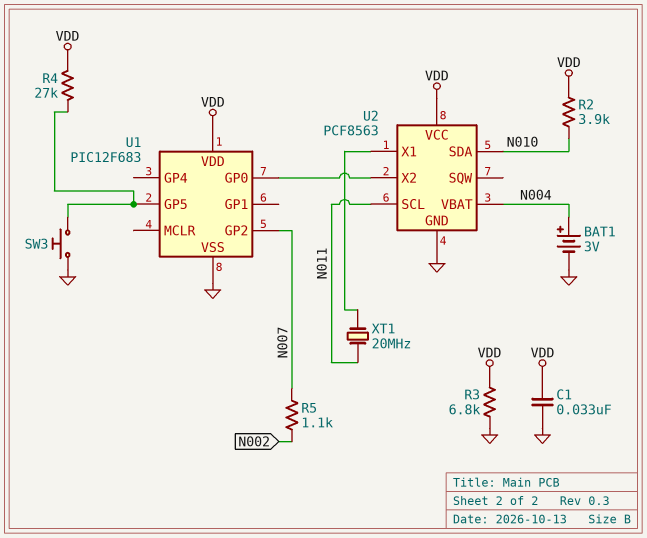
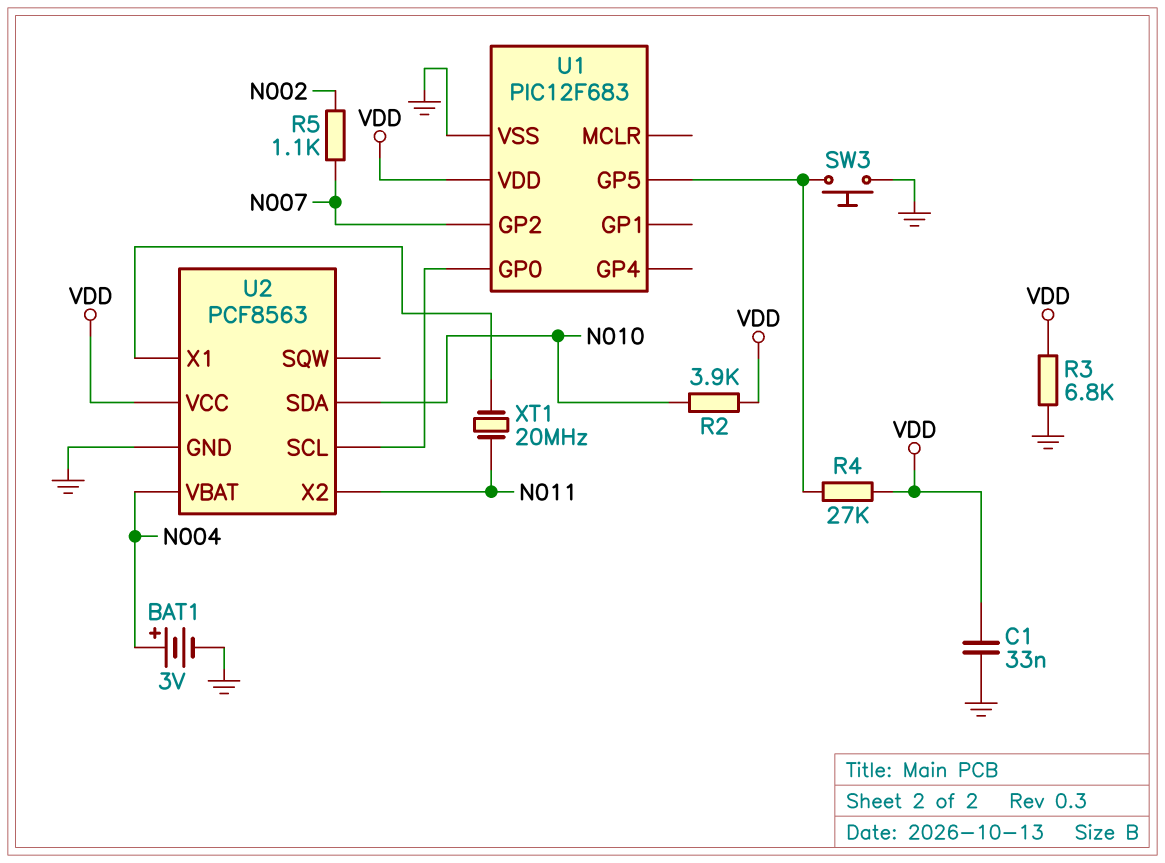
U2 pin SCL: N011 -> U1/GP0
U2 pin X2: U1/GP0 -> N011

